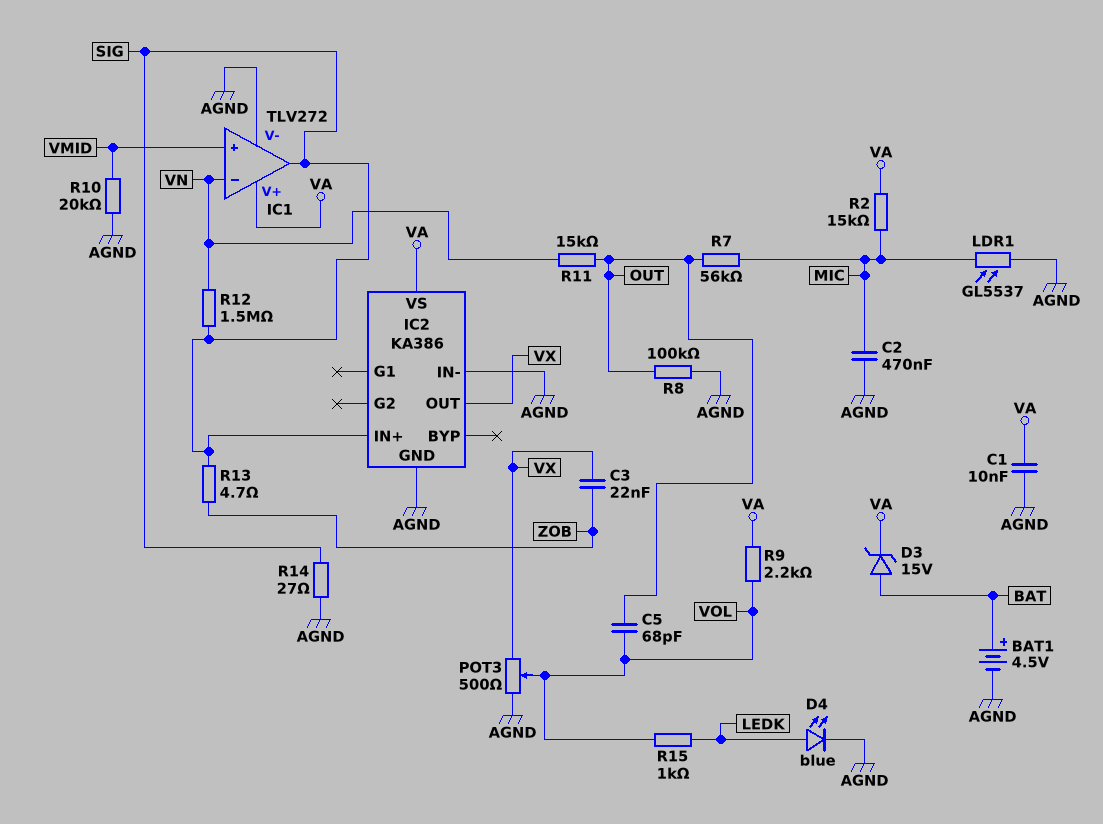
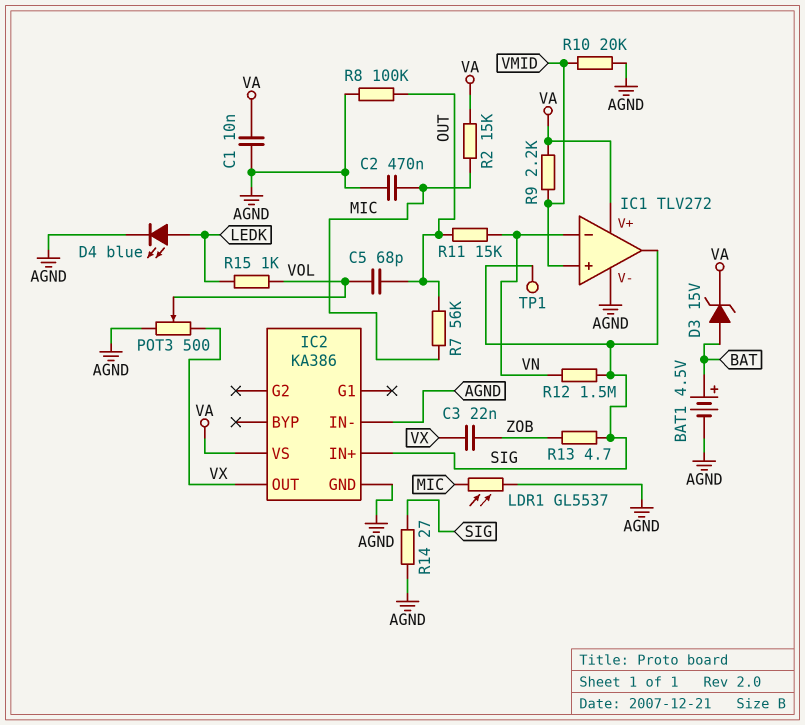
R9: 2.2k (VA, VOL) -> 2.2k (VA, VMID)
TP1: none -> test point (SIG)

